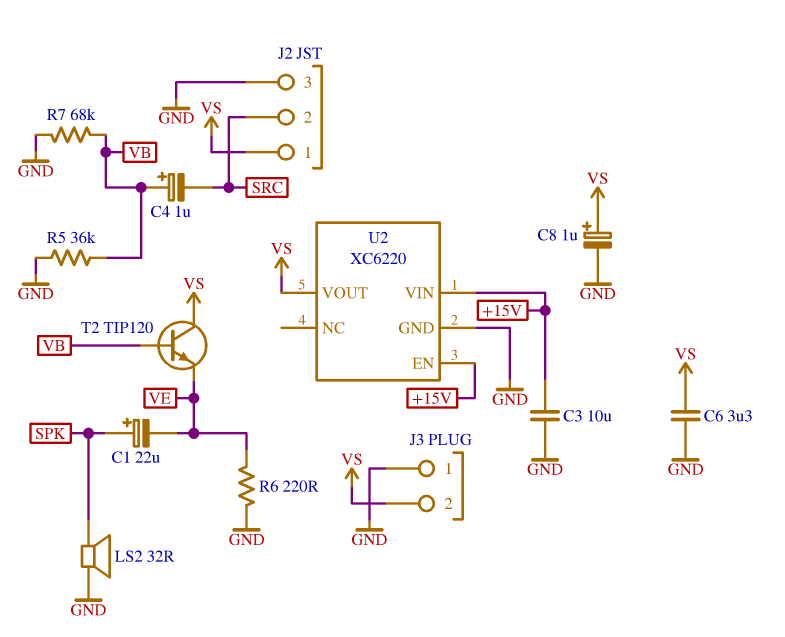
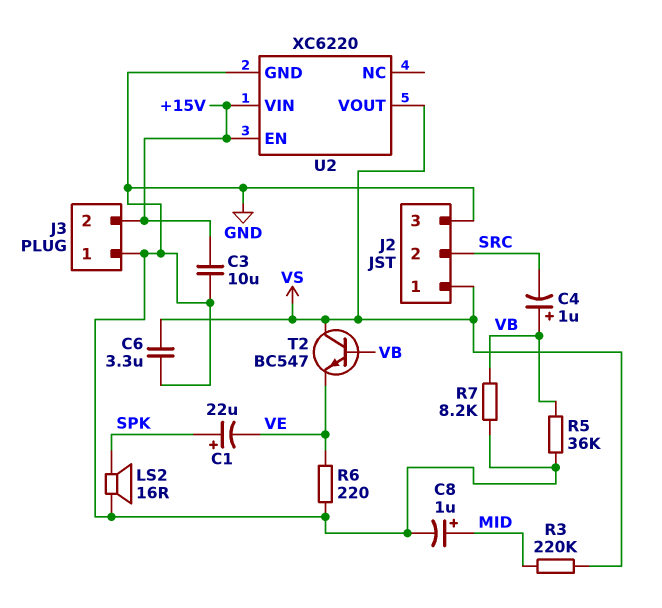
C8: 1uF (plus VS, minus GND) -> 1uF (plus MID, minus GND)
J3 pin 2: VS -> +15V
LS2: speaker 32R (GND, SPK) -> speaker 16R (GND, SPK)
R3: none -> 220k (MID, VS)
R7: 68k (GND, VB) -> 8.2k (GND, VB)
T2: NPN TIP120 (B VB, C VS, E VE) -> NPN BC547 (B VB, C VS, E VE)

